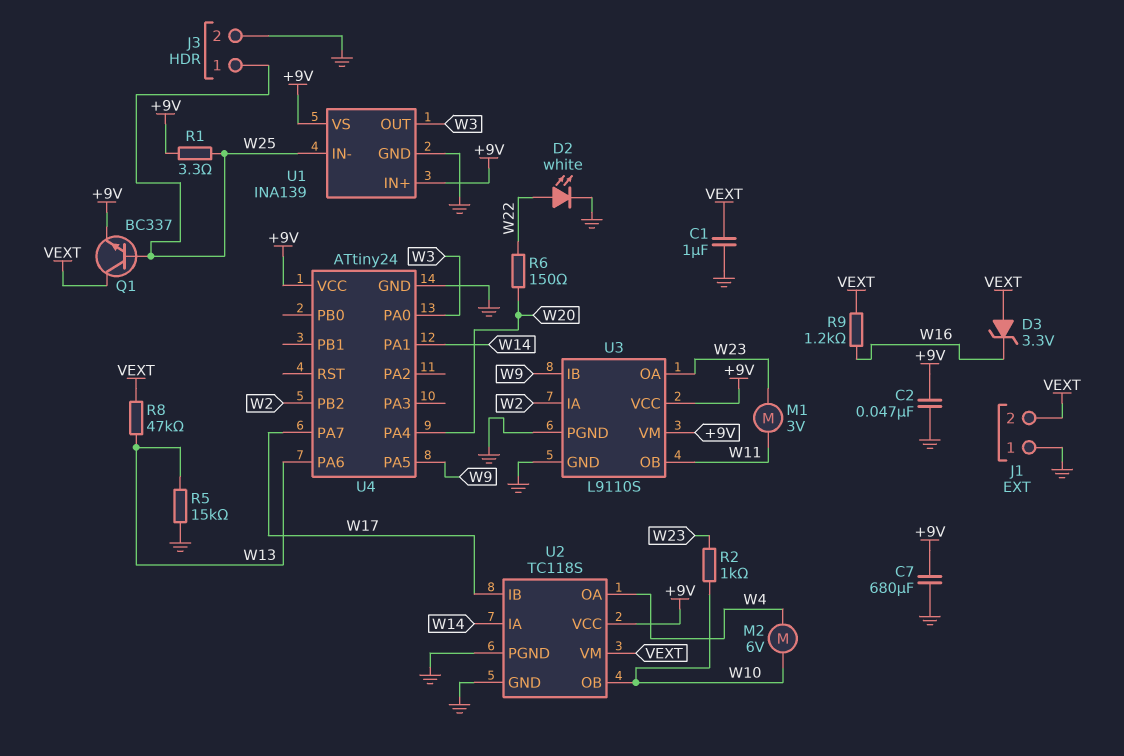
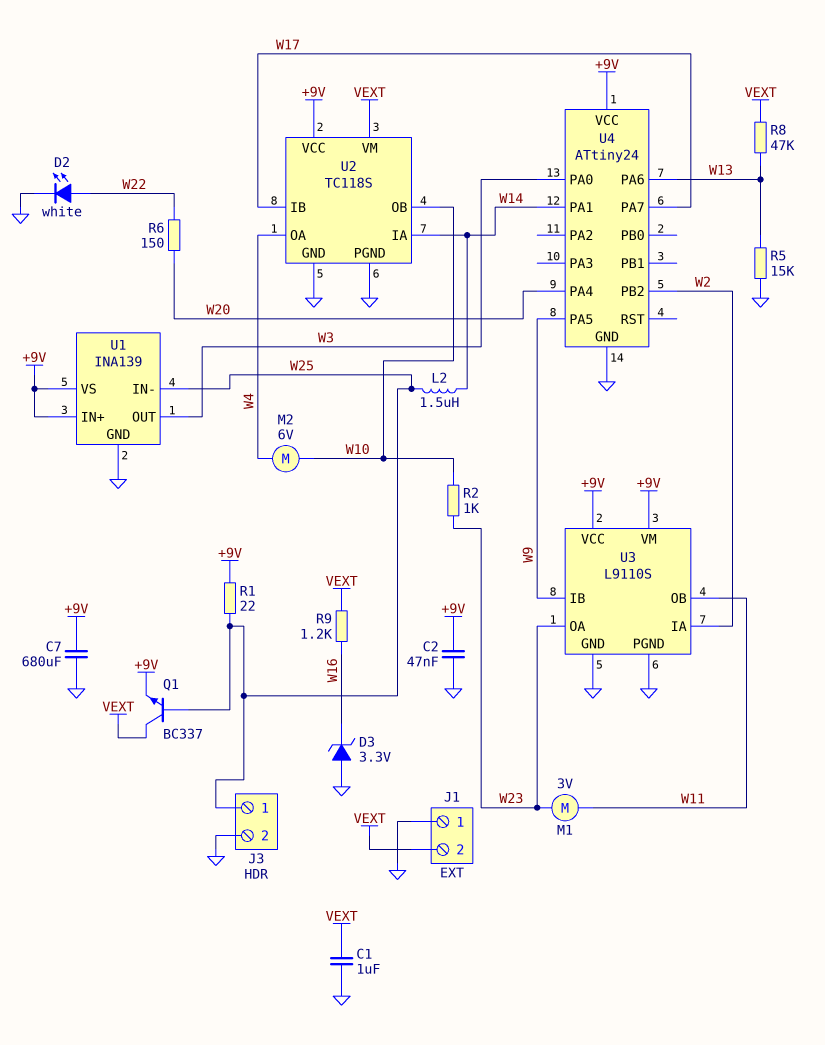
D3: zener 3.3V (A VEXT, K W16) -> zener 3.3V (A GND, K W16)
L2: none -> 1.5uH (W14, W25)
R1: 3.3 (+9V, W25) -> 22 (+9V, W25)

